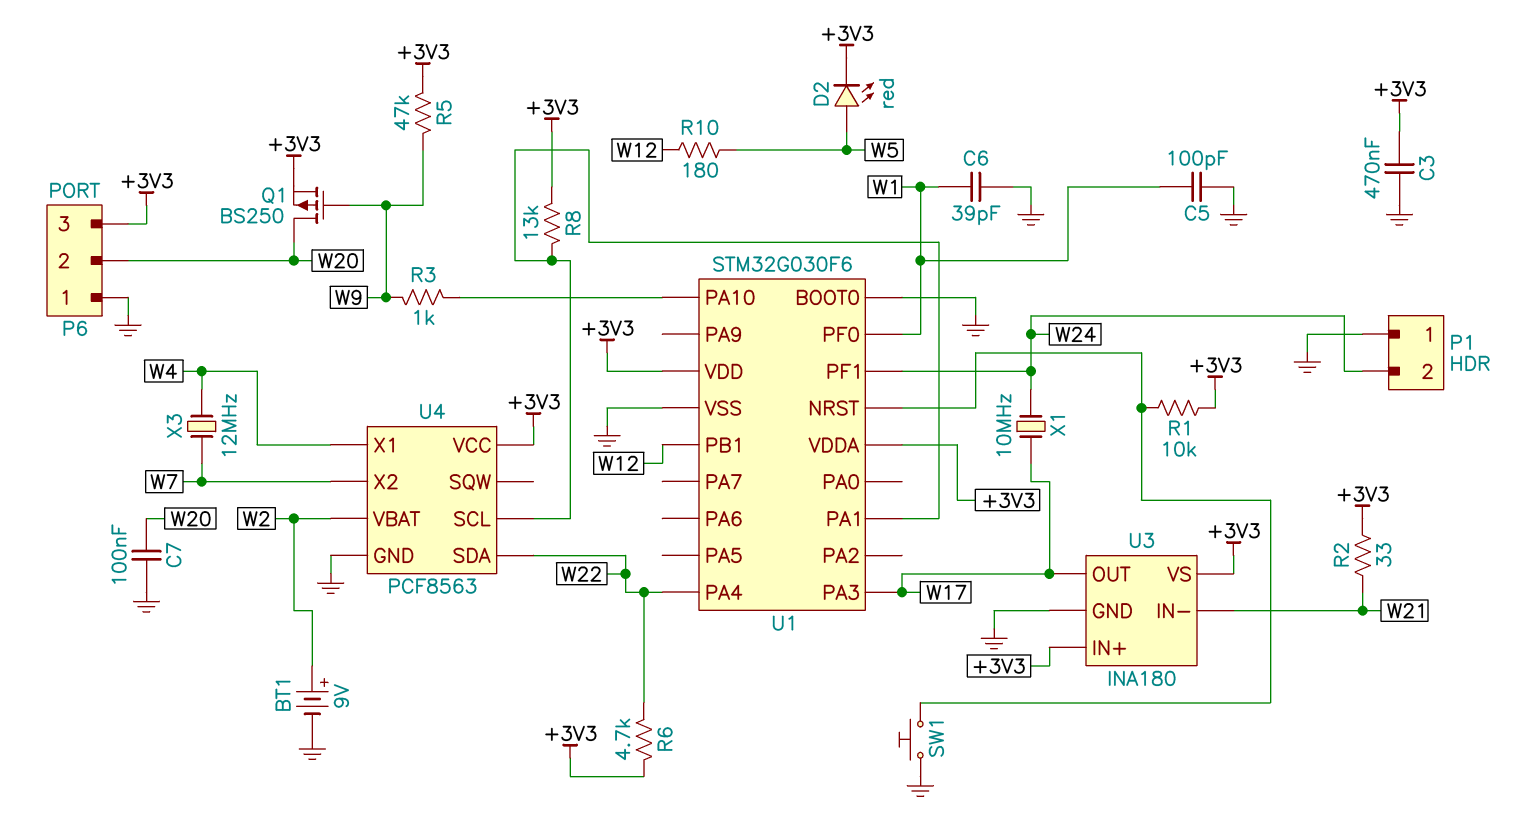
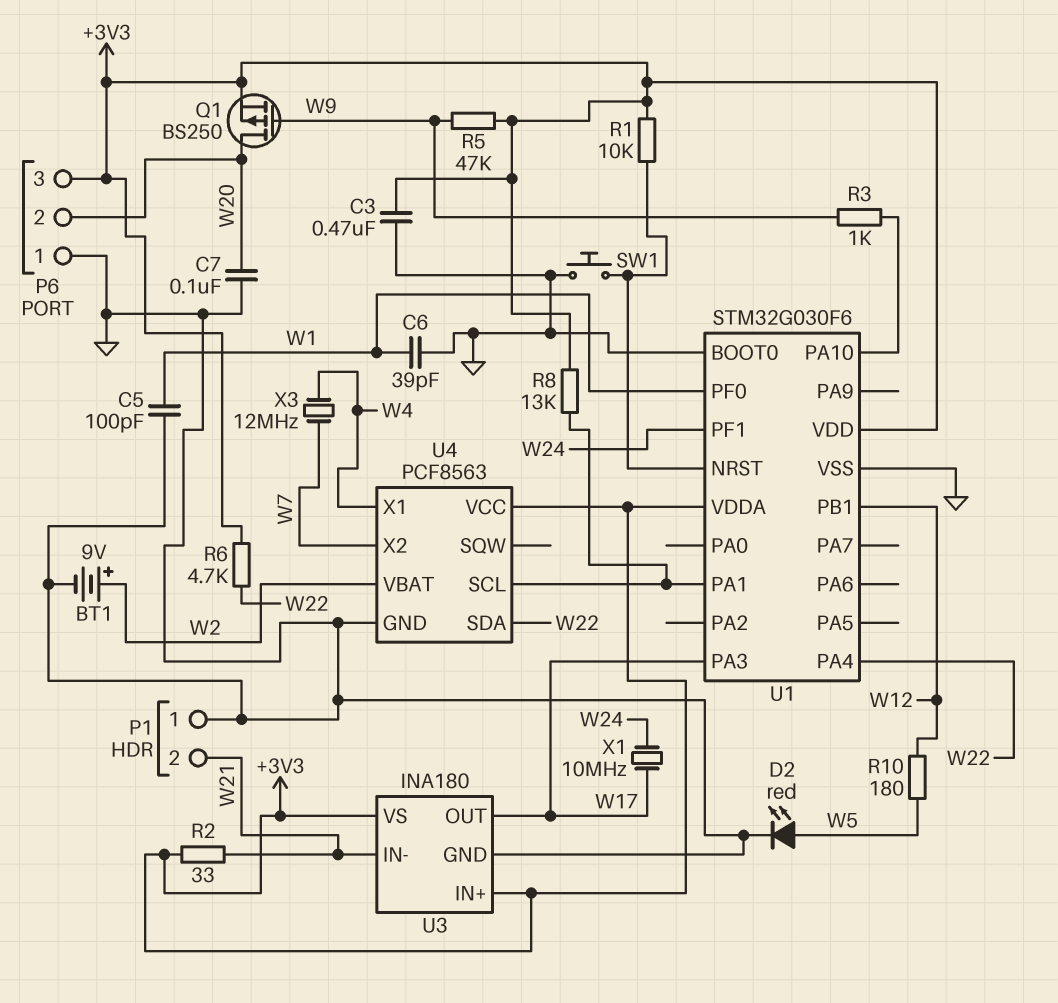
D2: LED red (A W5, K +3V3) -> LED red (A W5, K GND)
P1 pin 2: W24 -> W21

